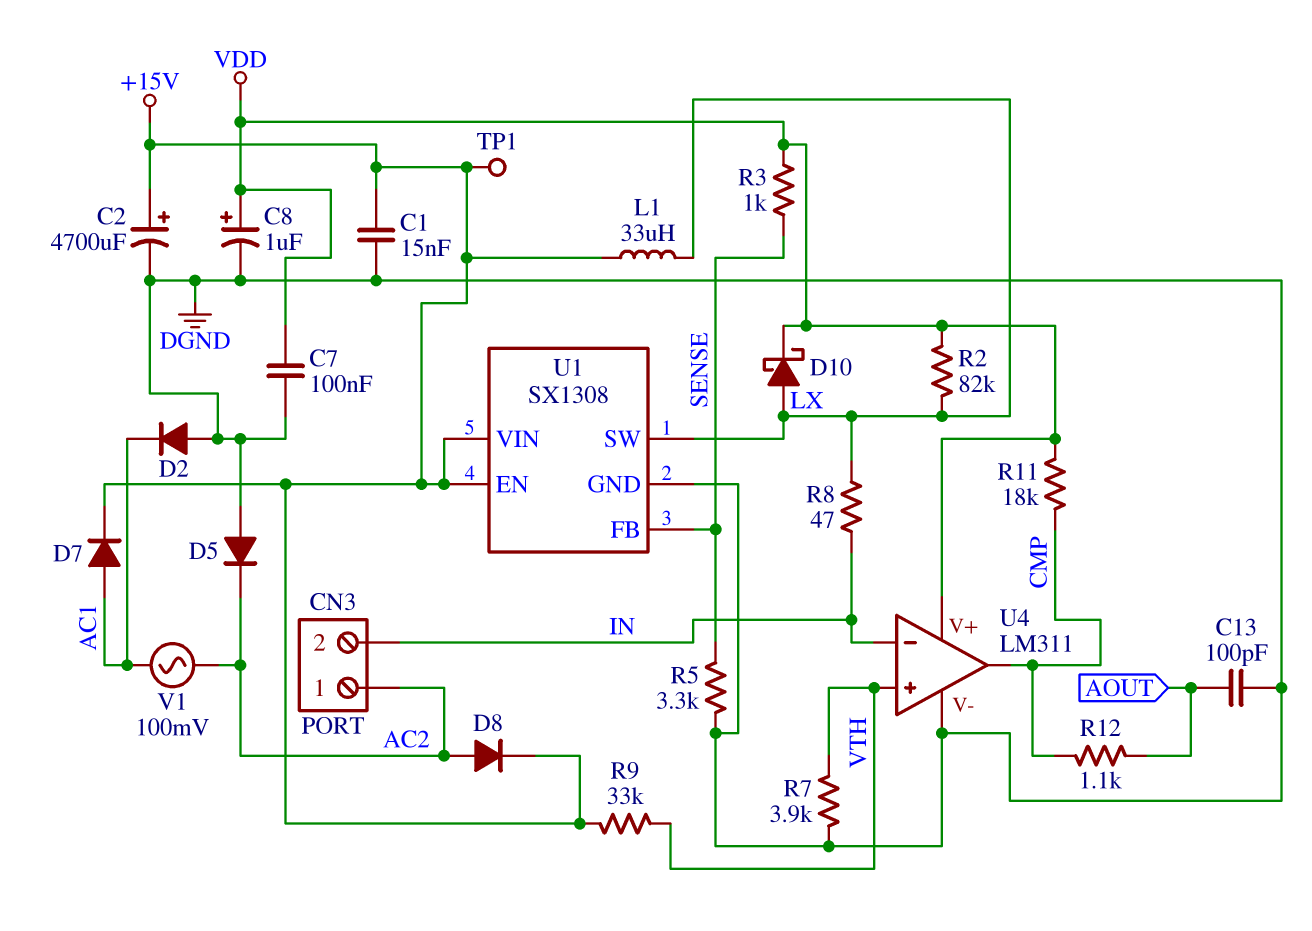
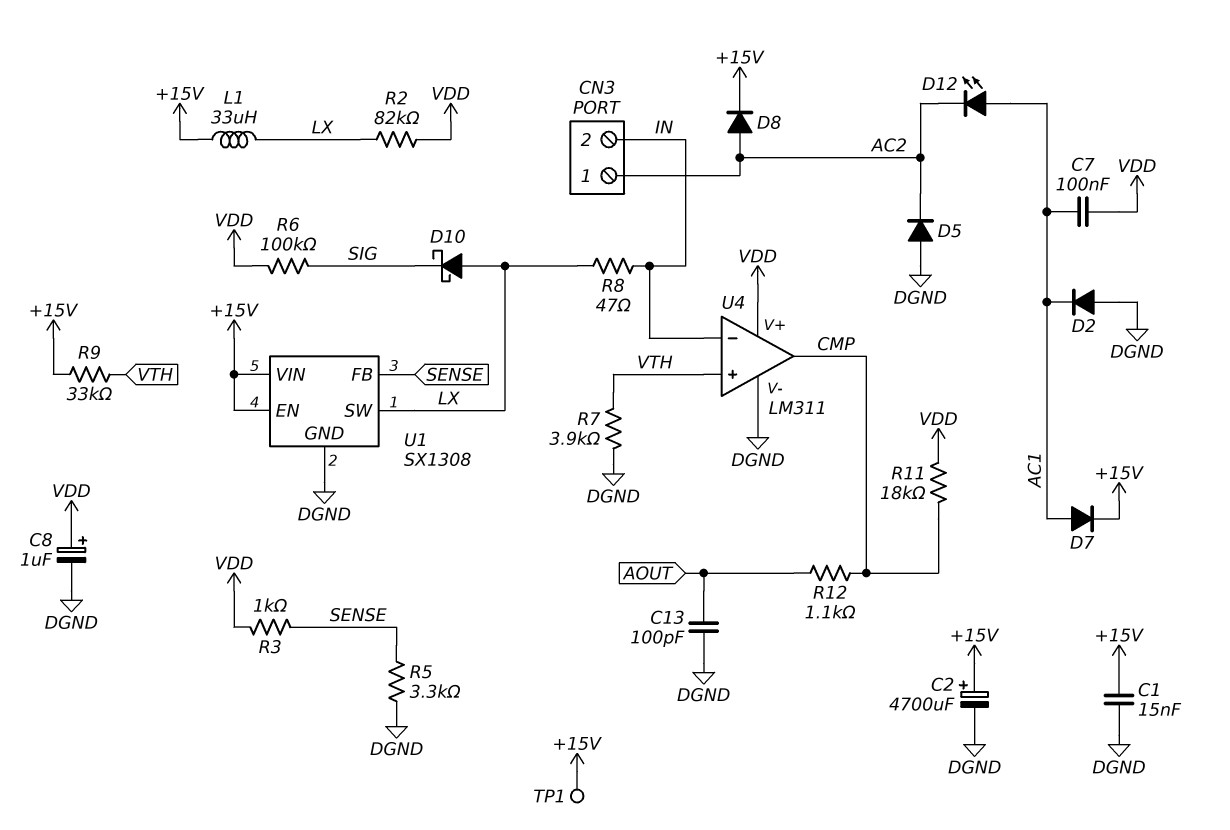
C7: 100nF (DGND, VDD) -> 100nF (AC1, VDD)
D10: schottky (A LX, K VDD) -> schottky (A LX, K SIG)
D12: none -> LED (A AC1, K AC2)
R6: none -> 100k (SIG, VDD)
V1: AC 100mV (AC1, AC2) -> none

